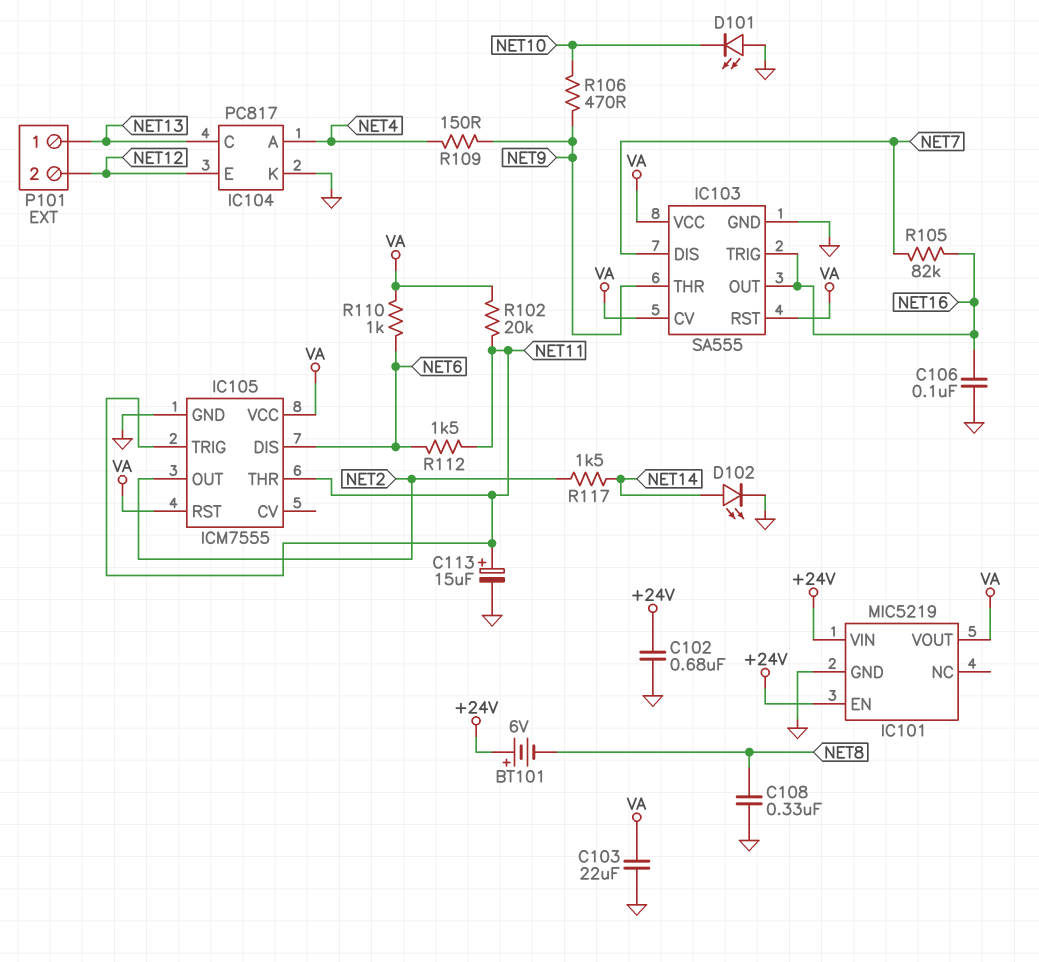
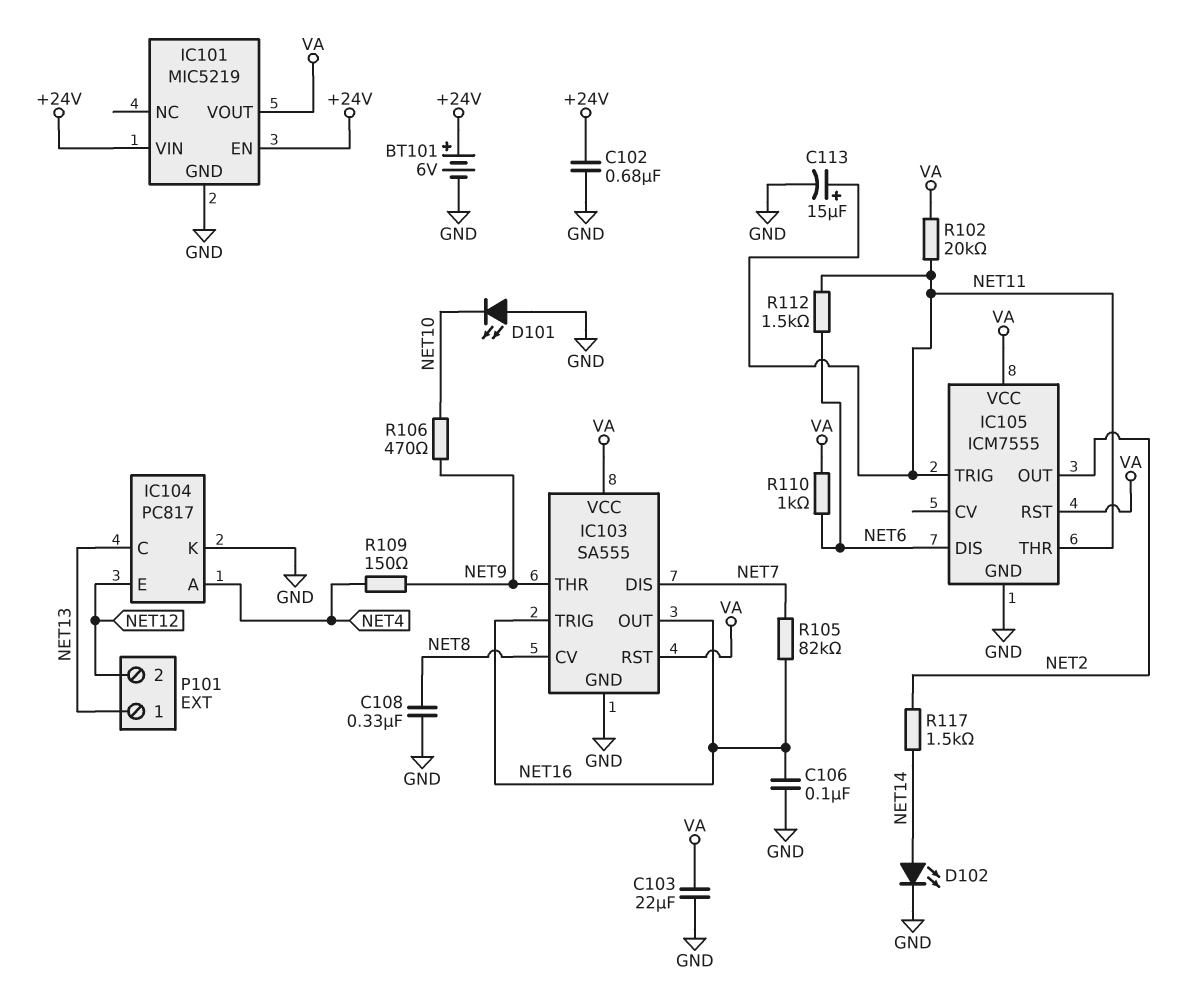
BT101: 6V (plus +24V, minus NET8) -> 6V (plus +24V, minus GND)
IC103 pin CV: VA -> NET8

